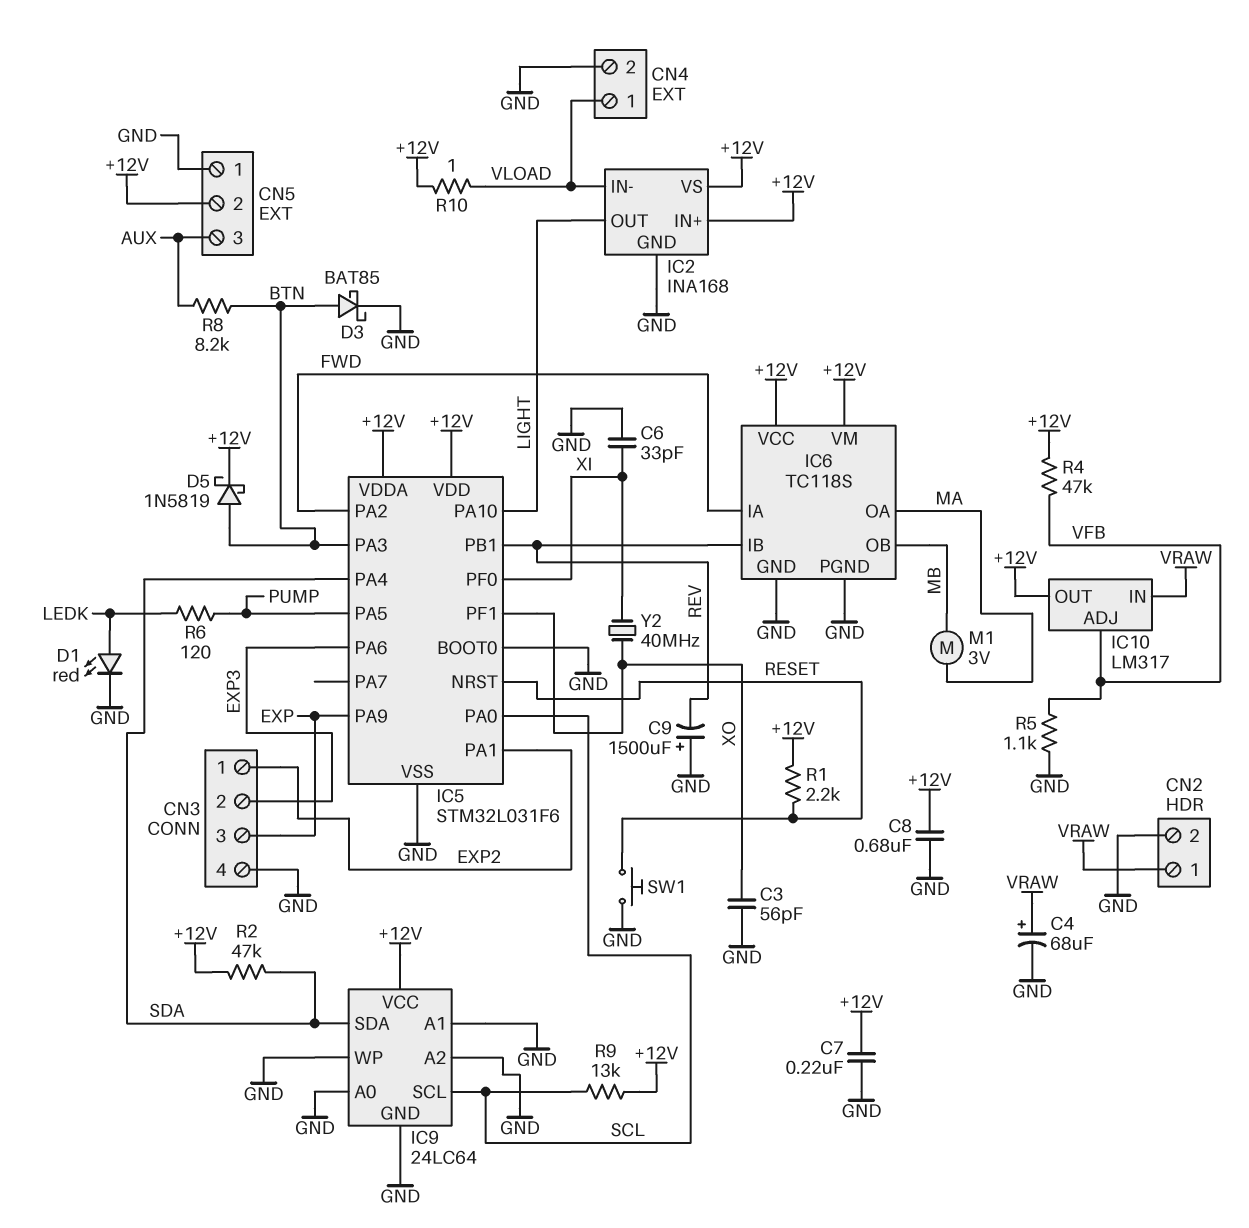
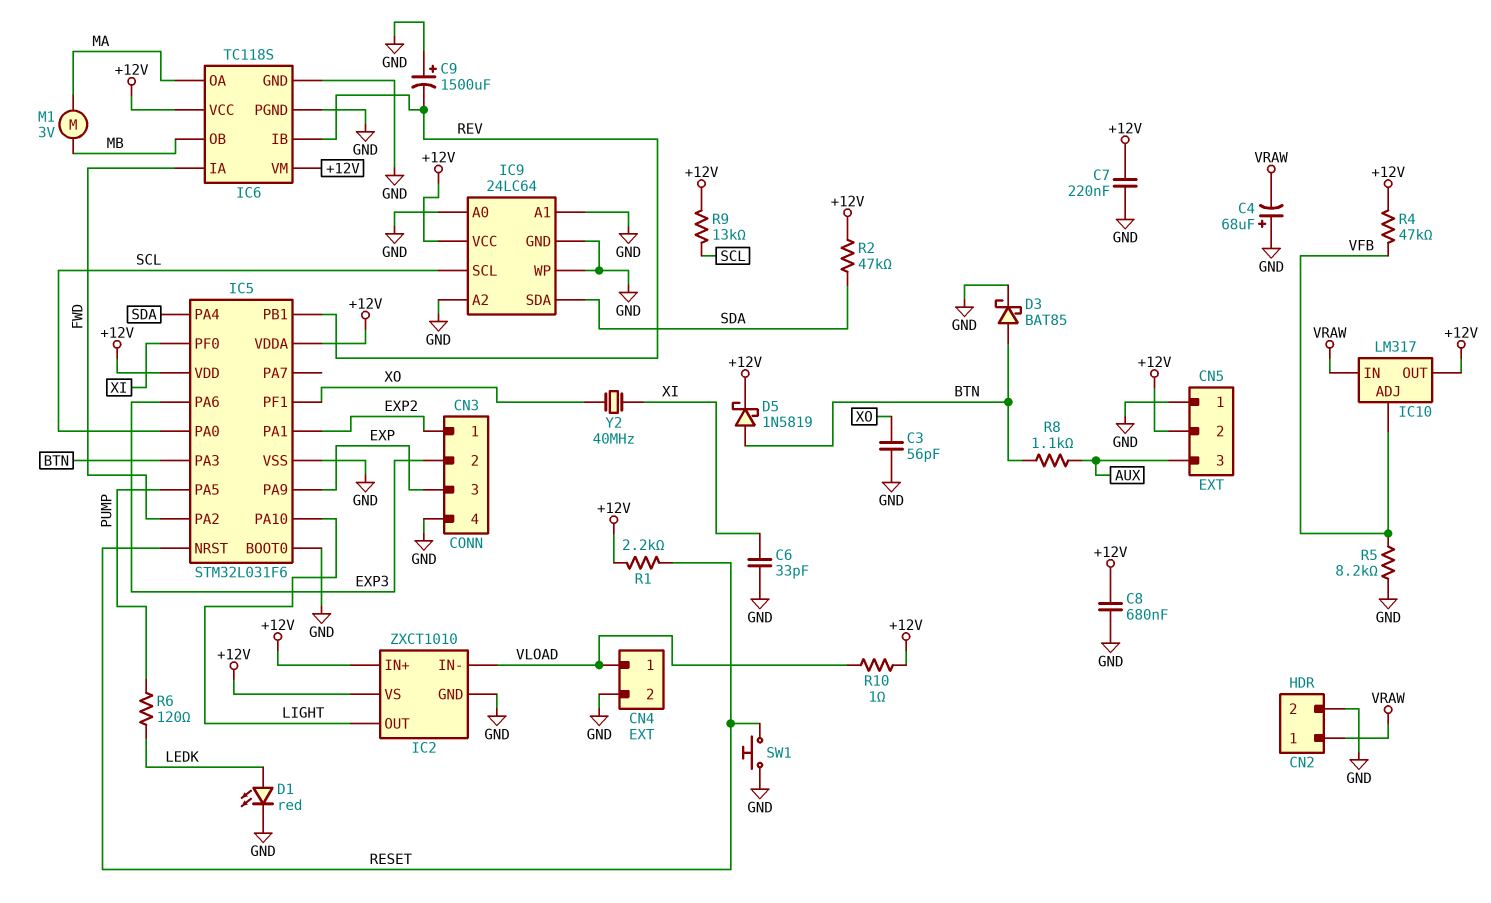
C4: 68uF (plus VRAW, minus GND) -> 68uF (plus GND, minus VRAW)
IC2: INA168 -> ZXCT1010
R5: 1.1k (GND, VFB) -> 8.2k (GND, VFB)
R8: 8.2k (AUX, BTN) -> 1.1k (AUX, BTN)

